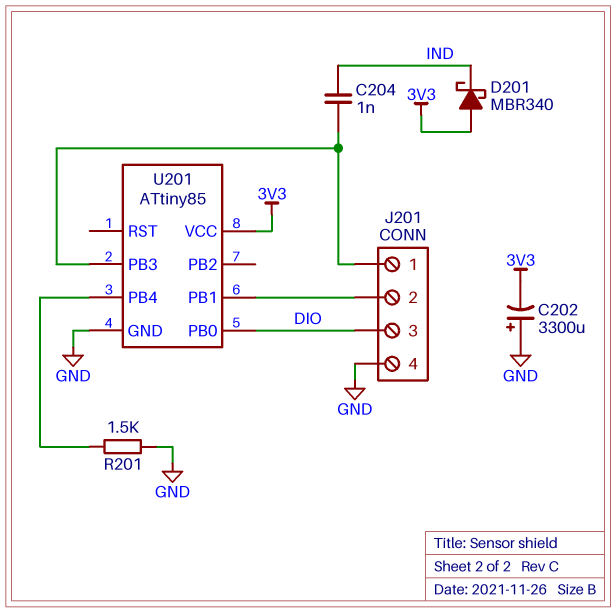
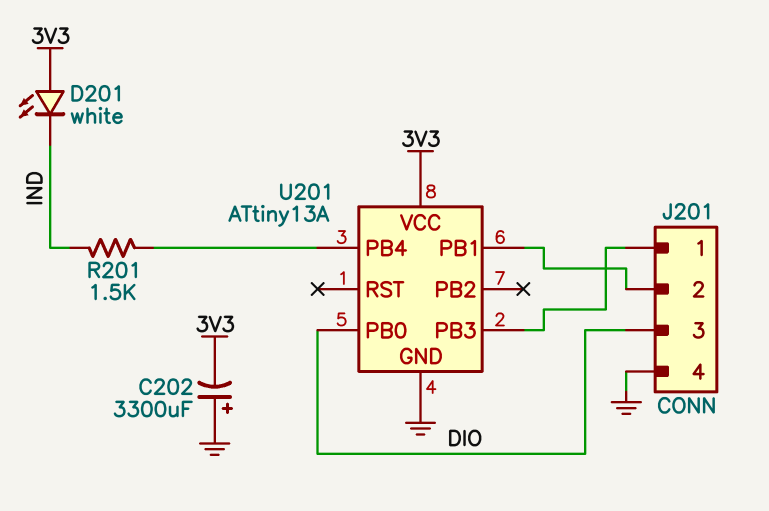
C204: 1nF (IND, J201/1) -> none
D201: schottky MBR340 (A 3V3, K IND) -> LED white (A 3V3, K IND)
R201: 1.5k (GND, U201/PB4) -> 1.5k (IND, U201/PB4)
U201: ATtiny85 -> ATtiny13A

